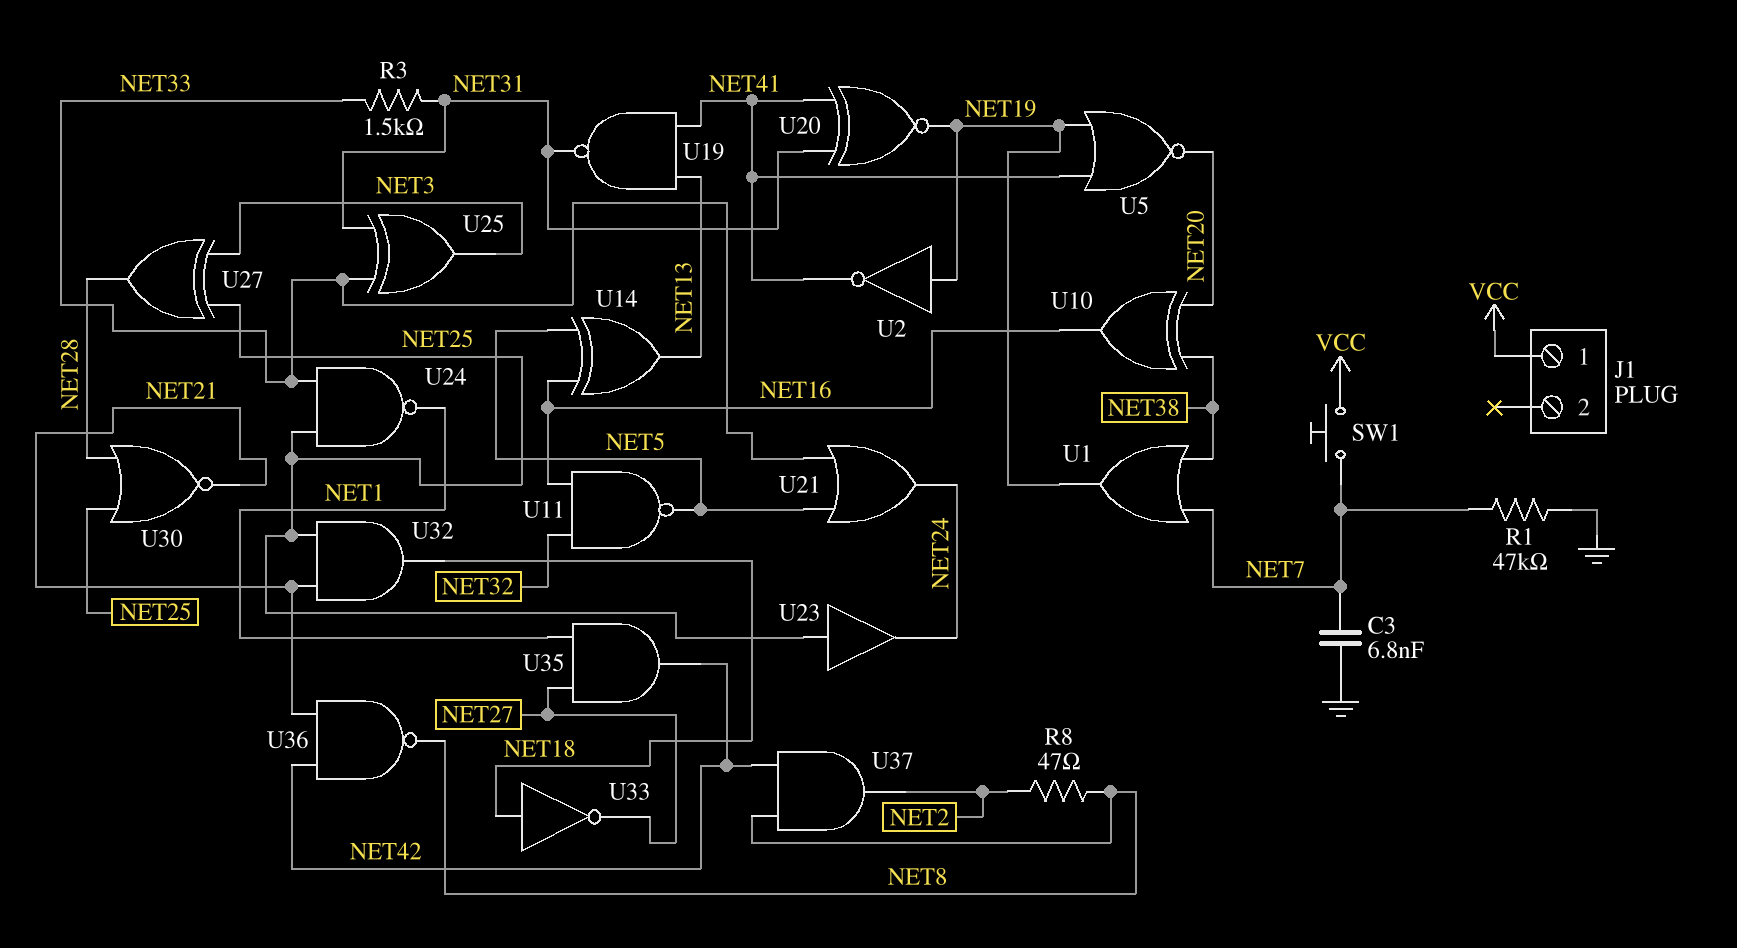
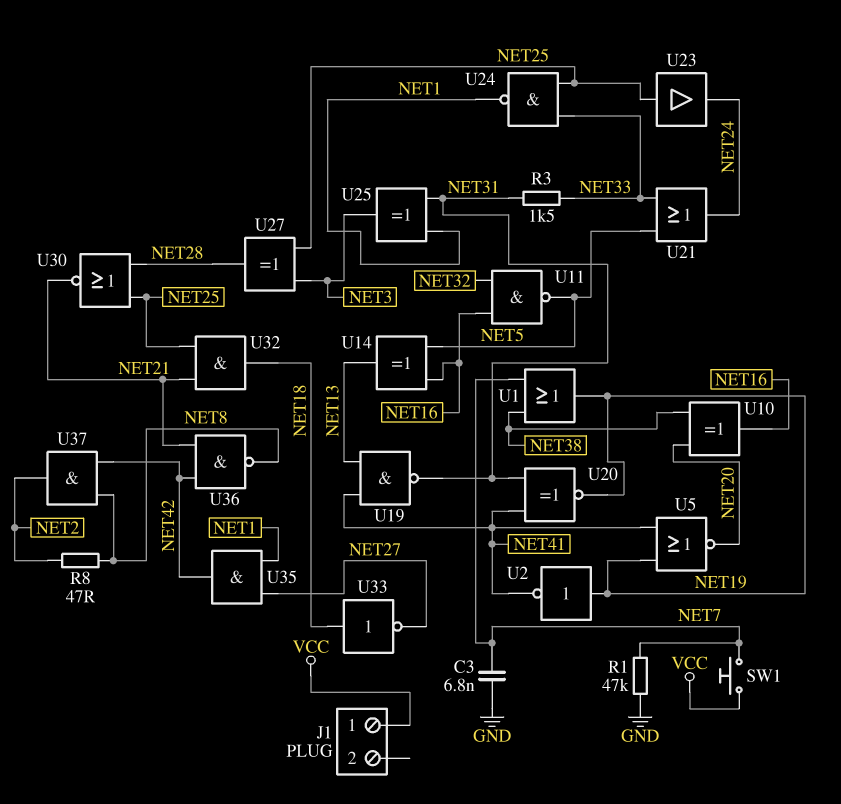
U25: XOR (in NET31, in NET33, out NET3) -> XOR (in NET1, in NET31, out NET3)

